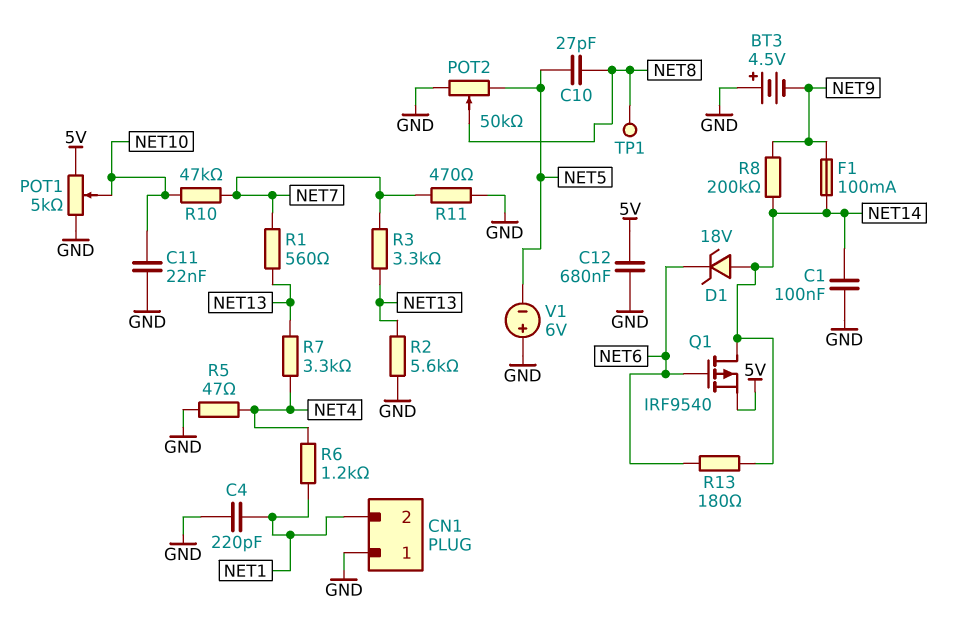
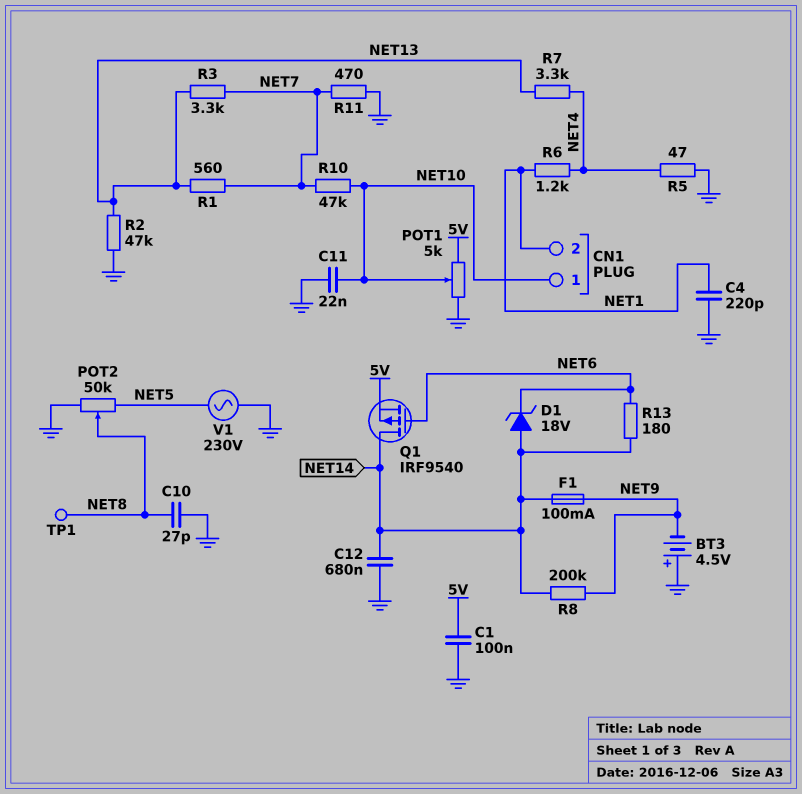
C1: 100nF (GND, NET14) -> 100nF (5V, GND)
C10: 27pF (NET5, NET8) -> 27pF (GND, NET8)
C12: 680nF (5V, GND) -> 680nF (GND, NET14)
CN1 pin 1: GND -> NET10
R2: 5.6k (GND, NET13) -> 47k (GND, NET13)
V1: 6V (plus GND, minus NET5) -> AC 230V (GND, NET5)

